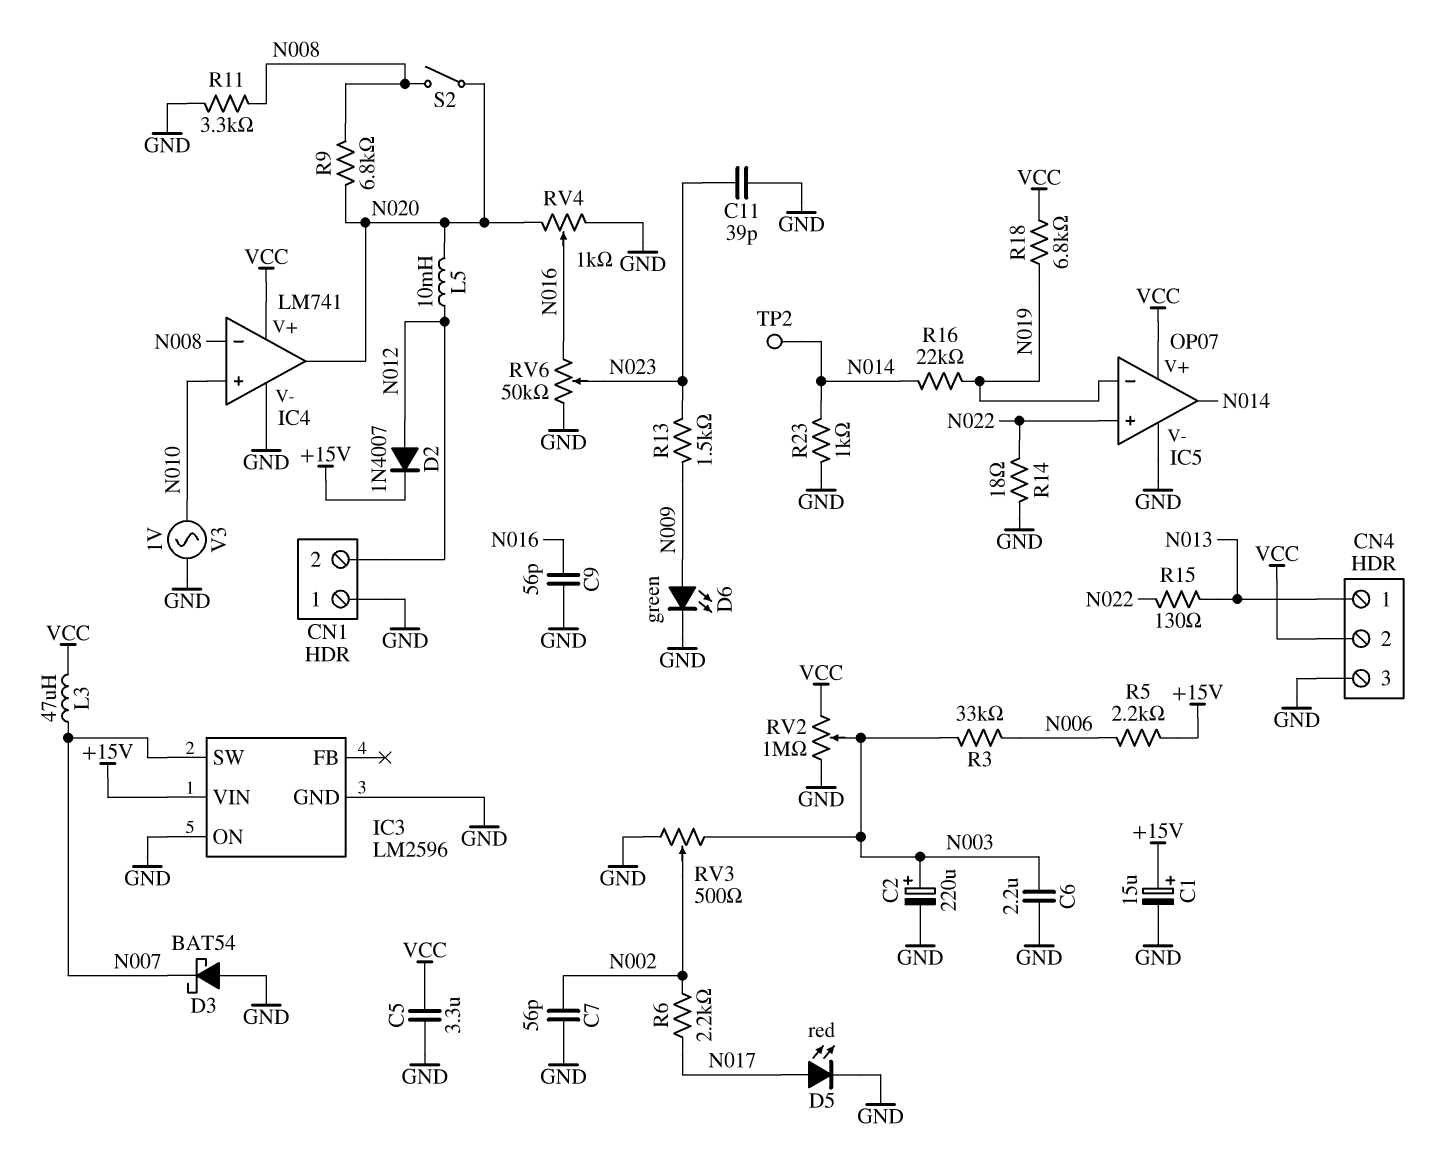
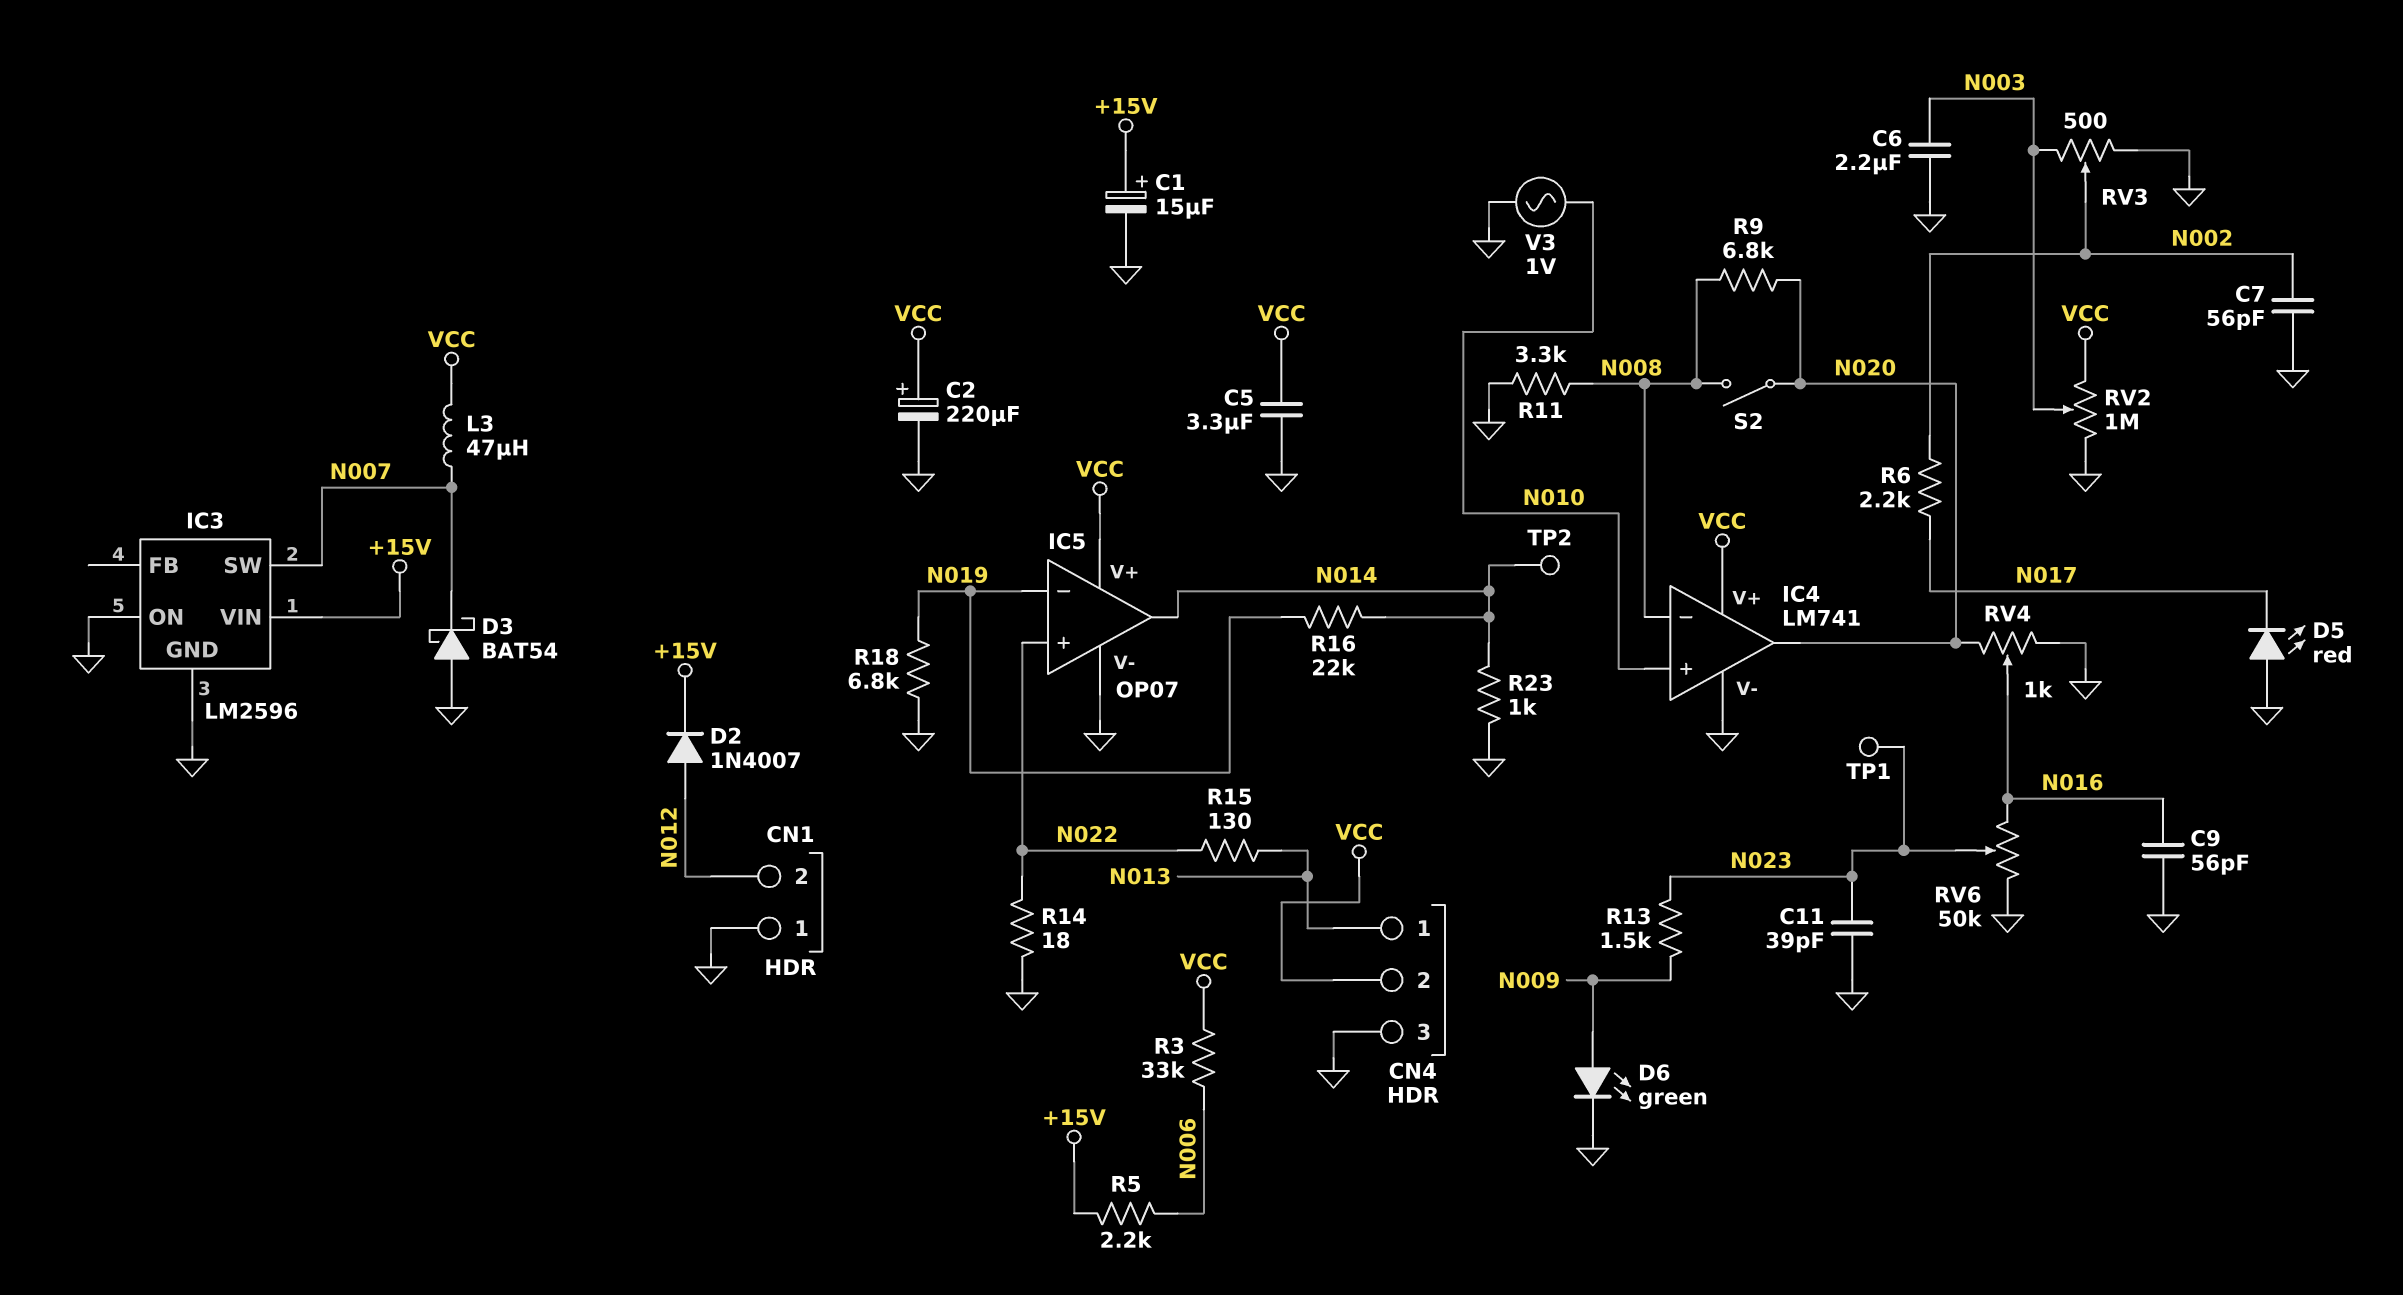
C2: 220uF (plus N003, minus GND) -> 220uF (plus VCC, minus GND)
D5: LED red (A N017, K GND) -> LED red (A GND, K N017)
L5: 10mH (N012, N020) -> none
R3: 33k (N003, N006) -> 33k (N006, VCC)
R18: 6.8k (N019, VCC) -> 6.8k (GND, N019)
TP1: none -> test point (N023)

